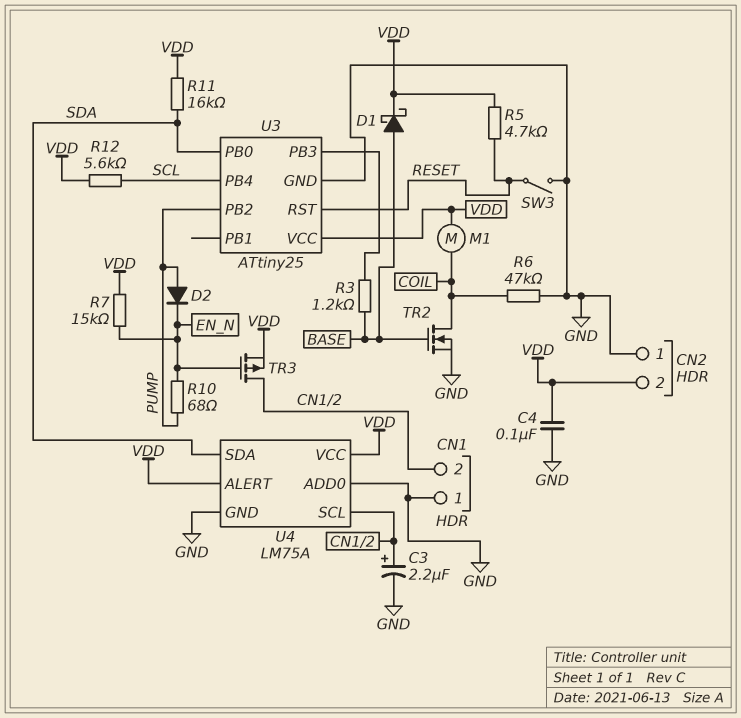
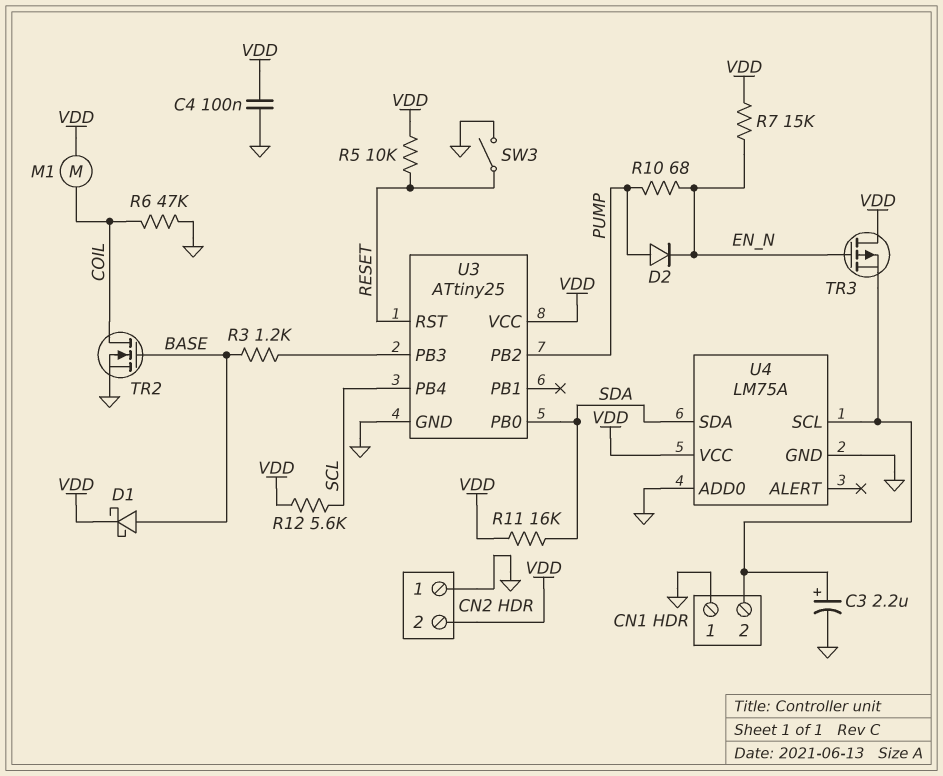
R5: 4.7k (RESET, VDD) -> 10k (RESET, VDD)
TR3: PMOS (G EN_N, D CN1/2, S VDD) -> PMOS (G EN_N, D VDD, S CN1/2)
U4 pin ALERT: VDD -> none

